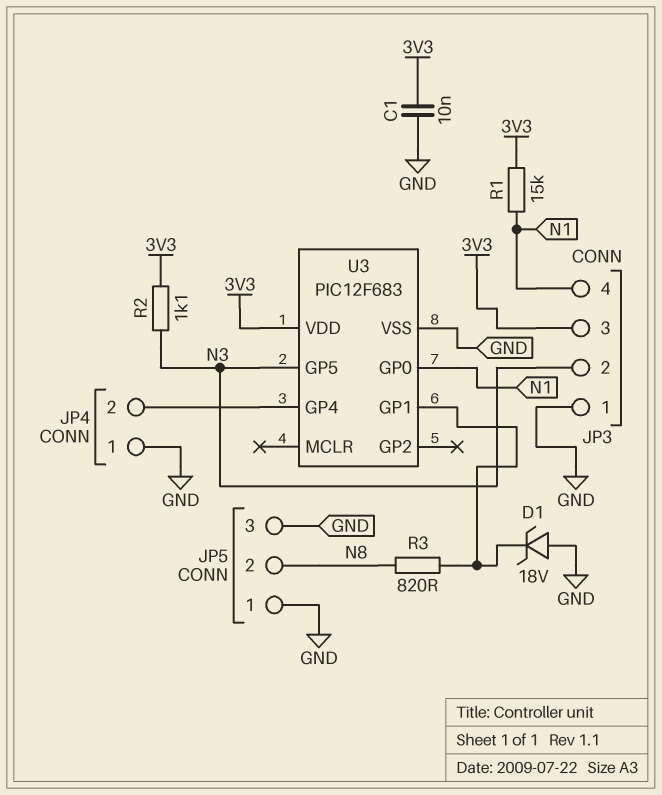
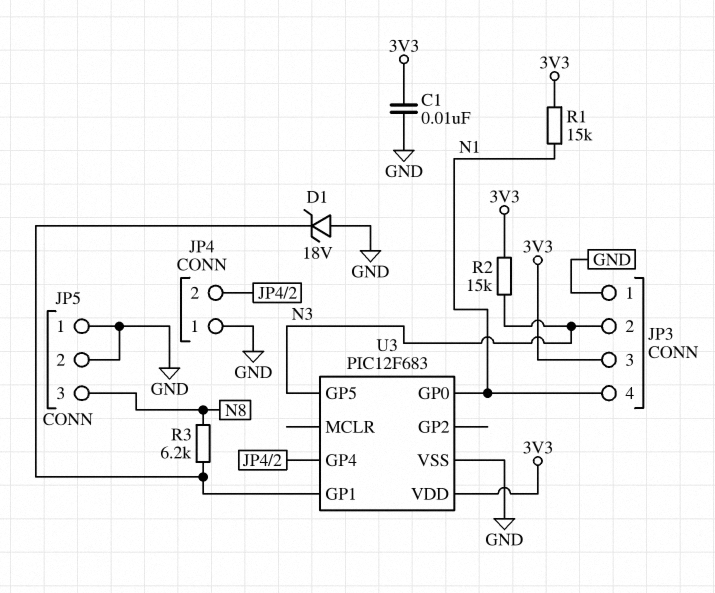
JP5 pin 2: N8 -> GND
JP5 pin 3: GND -> N8
R2: 1.1k (3V3, N3) -> 15k (3V3, N3)
R3: 820 (N8, U3/GP1) -> 6.2k (N8, U3/GP1)

